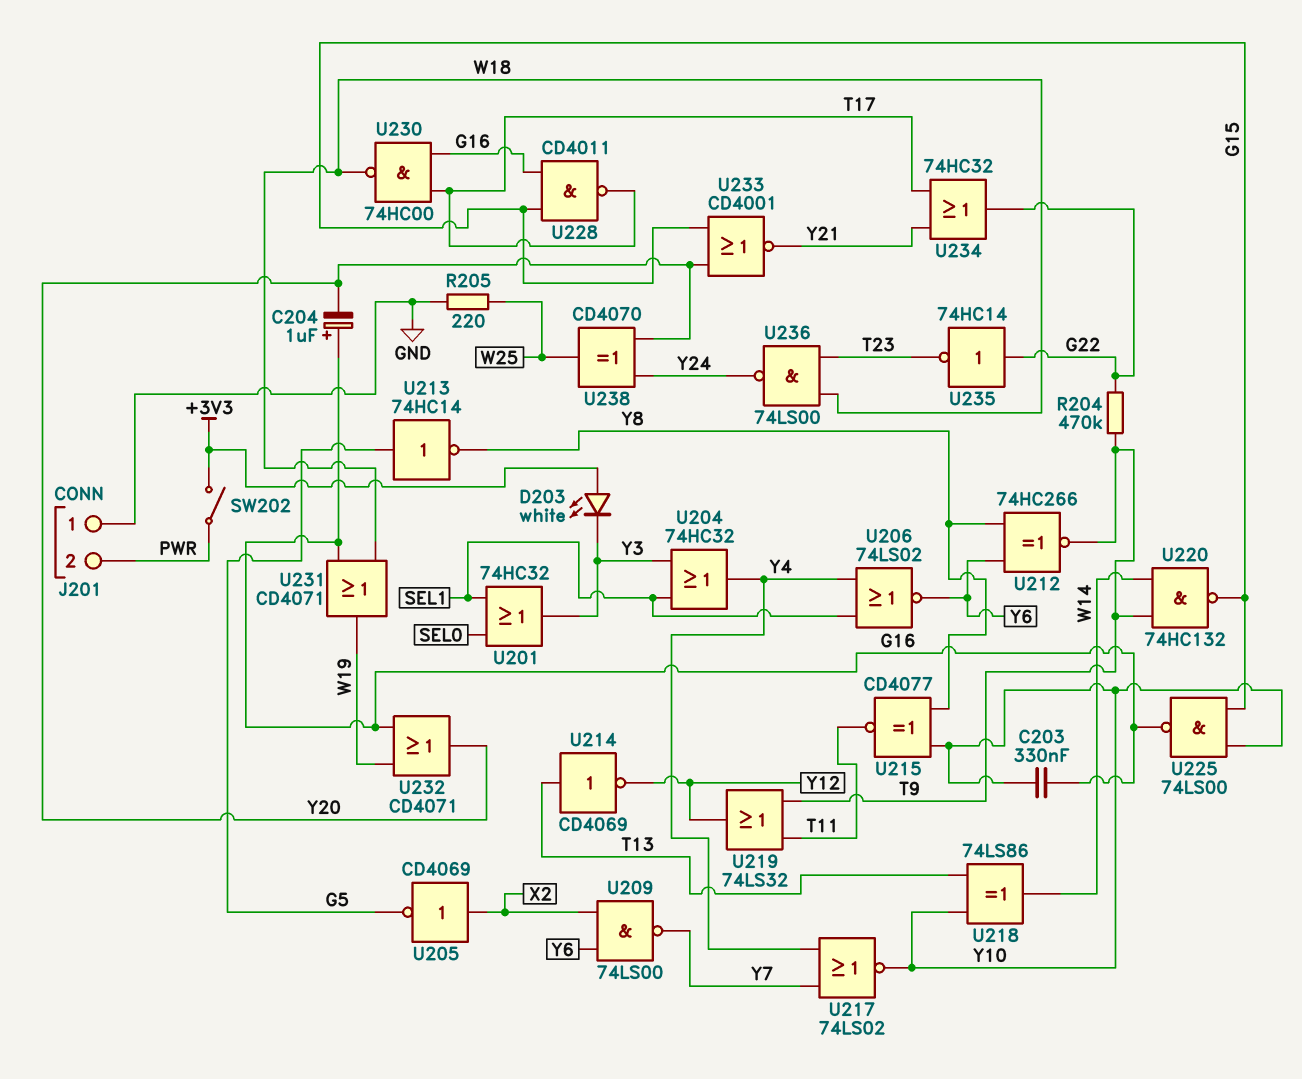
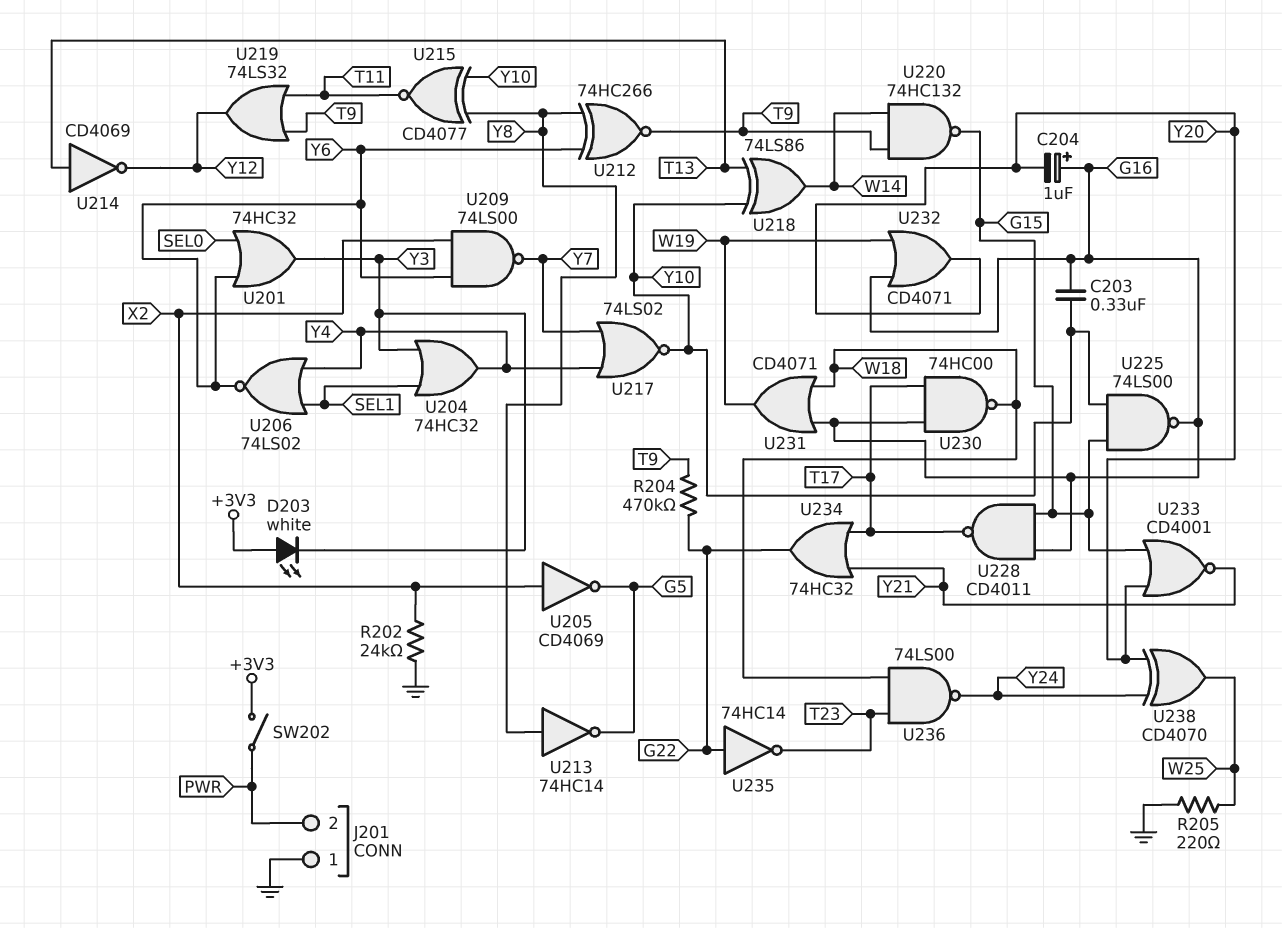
R202: none -> 24k (GND, X2)
U201: OR 74HC32 (in SEL0, in SEL1, out Y3) -> OR 74HC32 (in SEL0, in Y6, out Y3)
U213: NOT 74HC14 (in G5, out Y8) -> NOT 74HC14 (in Y8, out G5)

